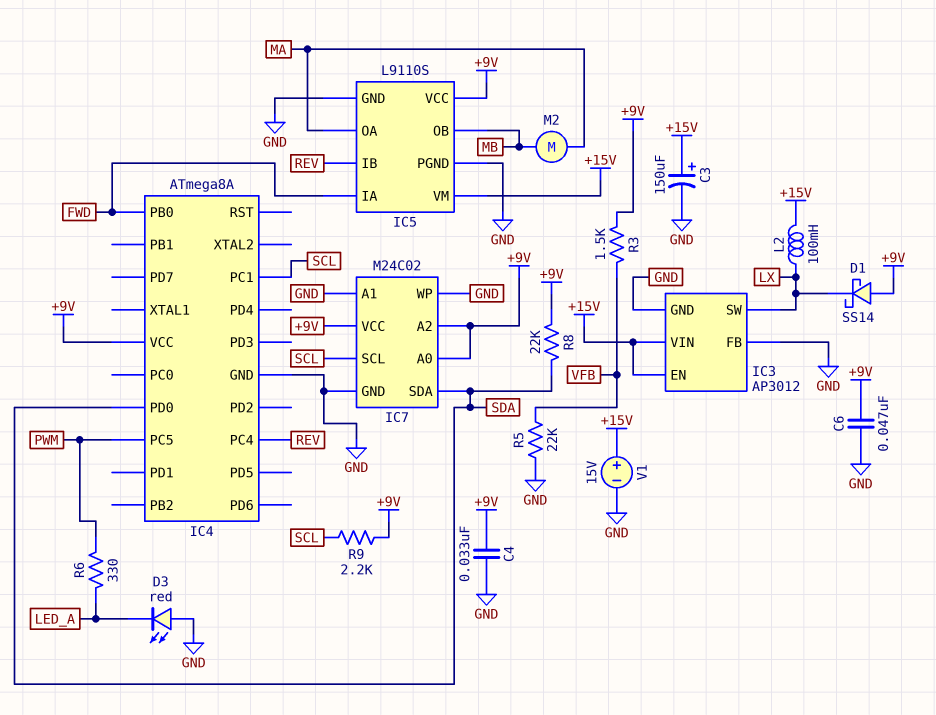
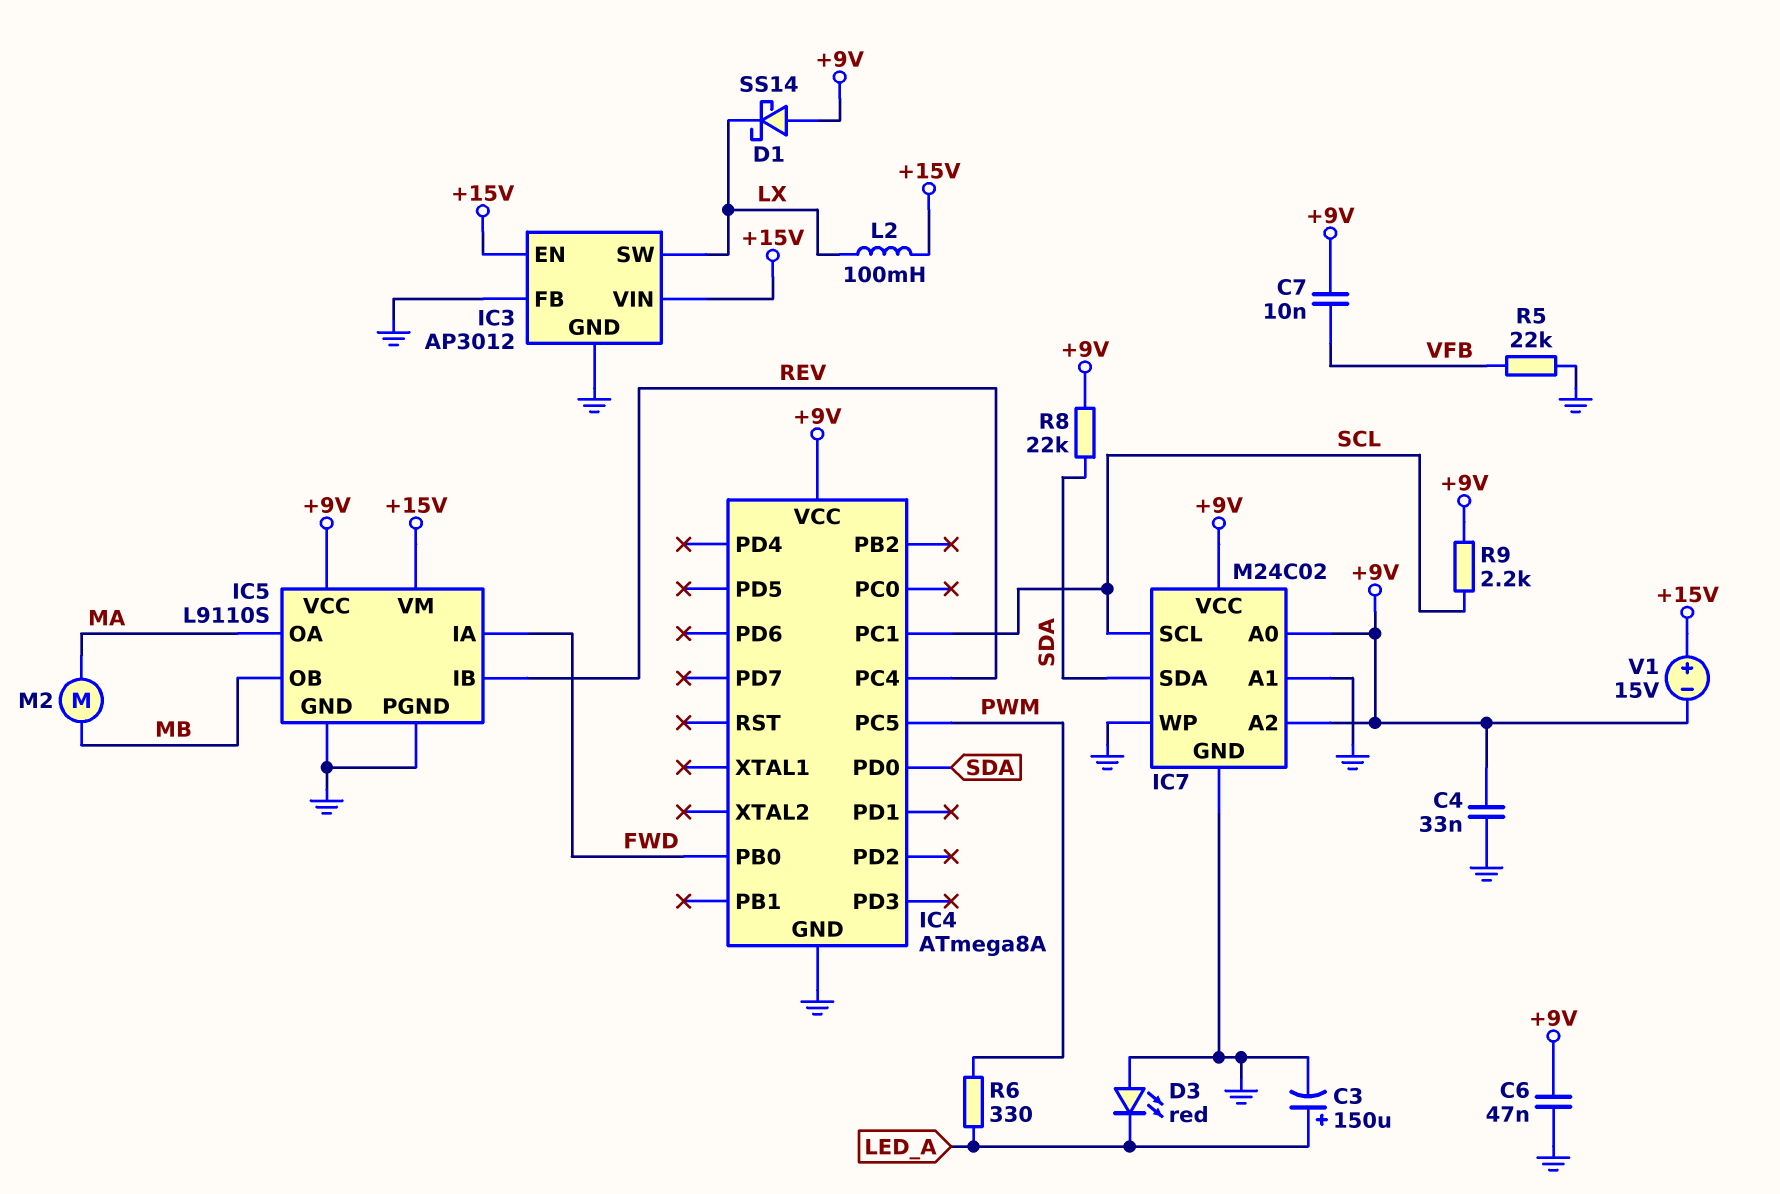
C3: 150uF (plus +15V, minus GND) -> 150uF (plus LED_A, minus GND)
C7: none -> 10nF (+9V, VFB)
R3: 1.5k (+9V, VFB) -> none
V1: 15V (plus +15V, minus GND) -> 15V (plus +15V, minus +9V)

